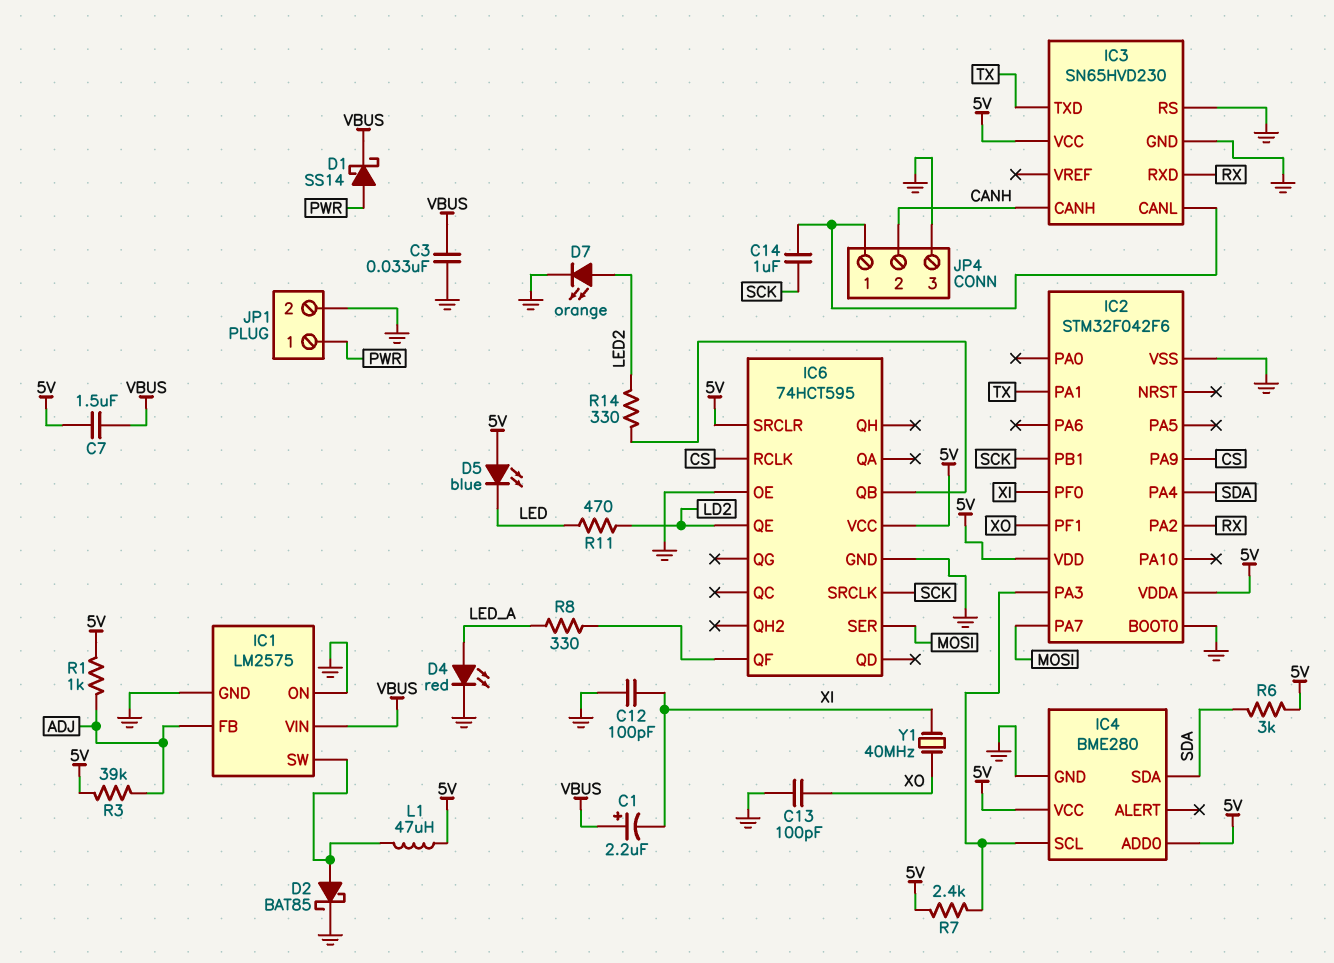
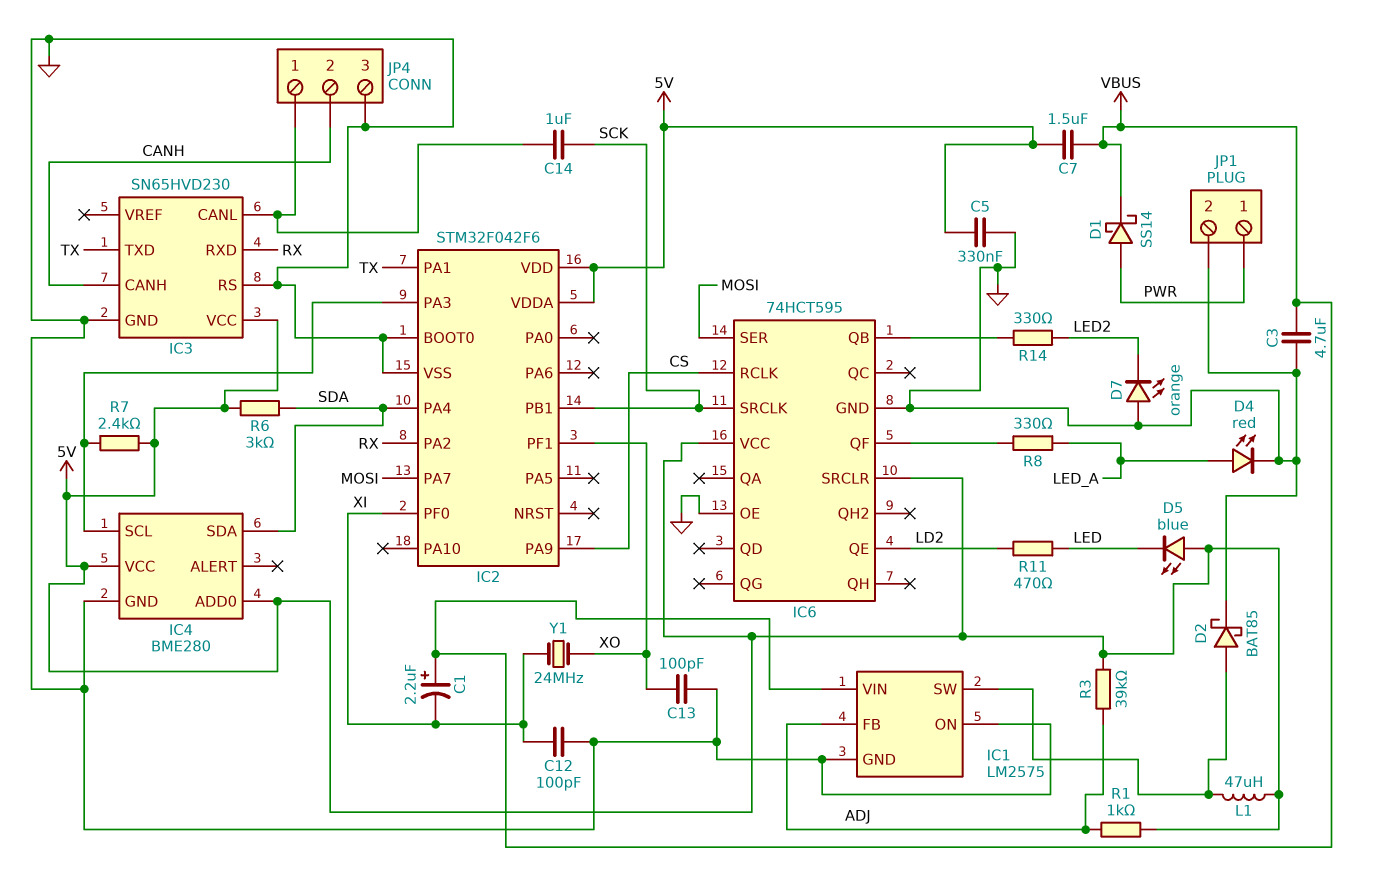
C3: 33nF (GND, VBUS) -> 4.7uF (GND, VBUS)
C5: none -> 330nF (5V, GND)
D7: LED orange (A LED2, K GND) -> LED orange (A GND, K LED2)
Y1: 40MHz (XI, XO) -> 24MHz (XI, XO)

